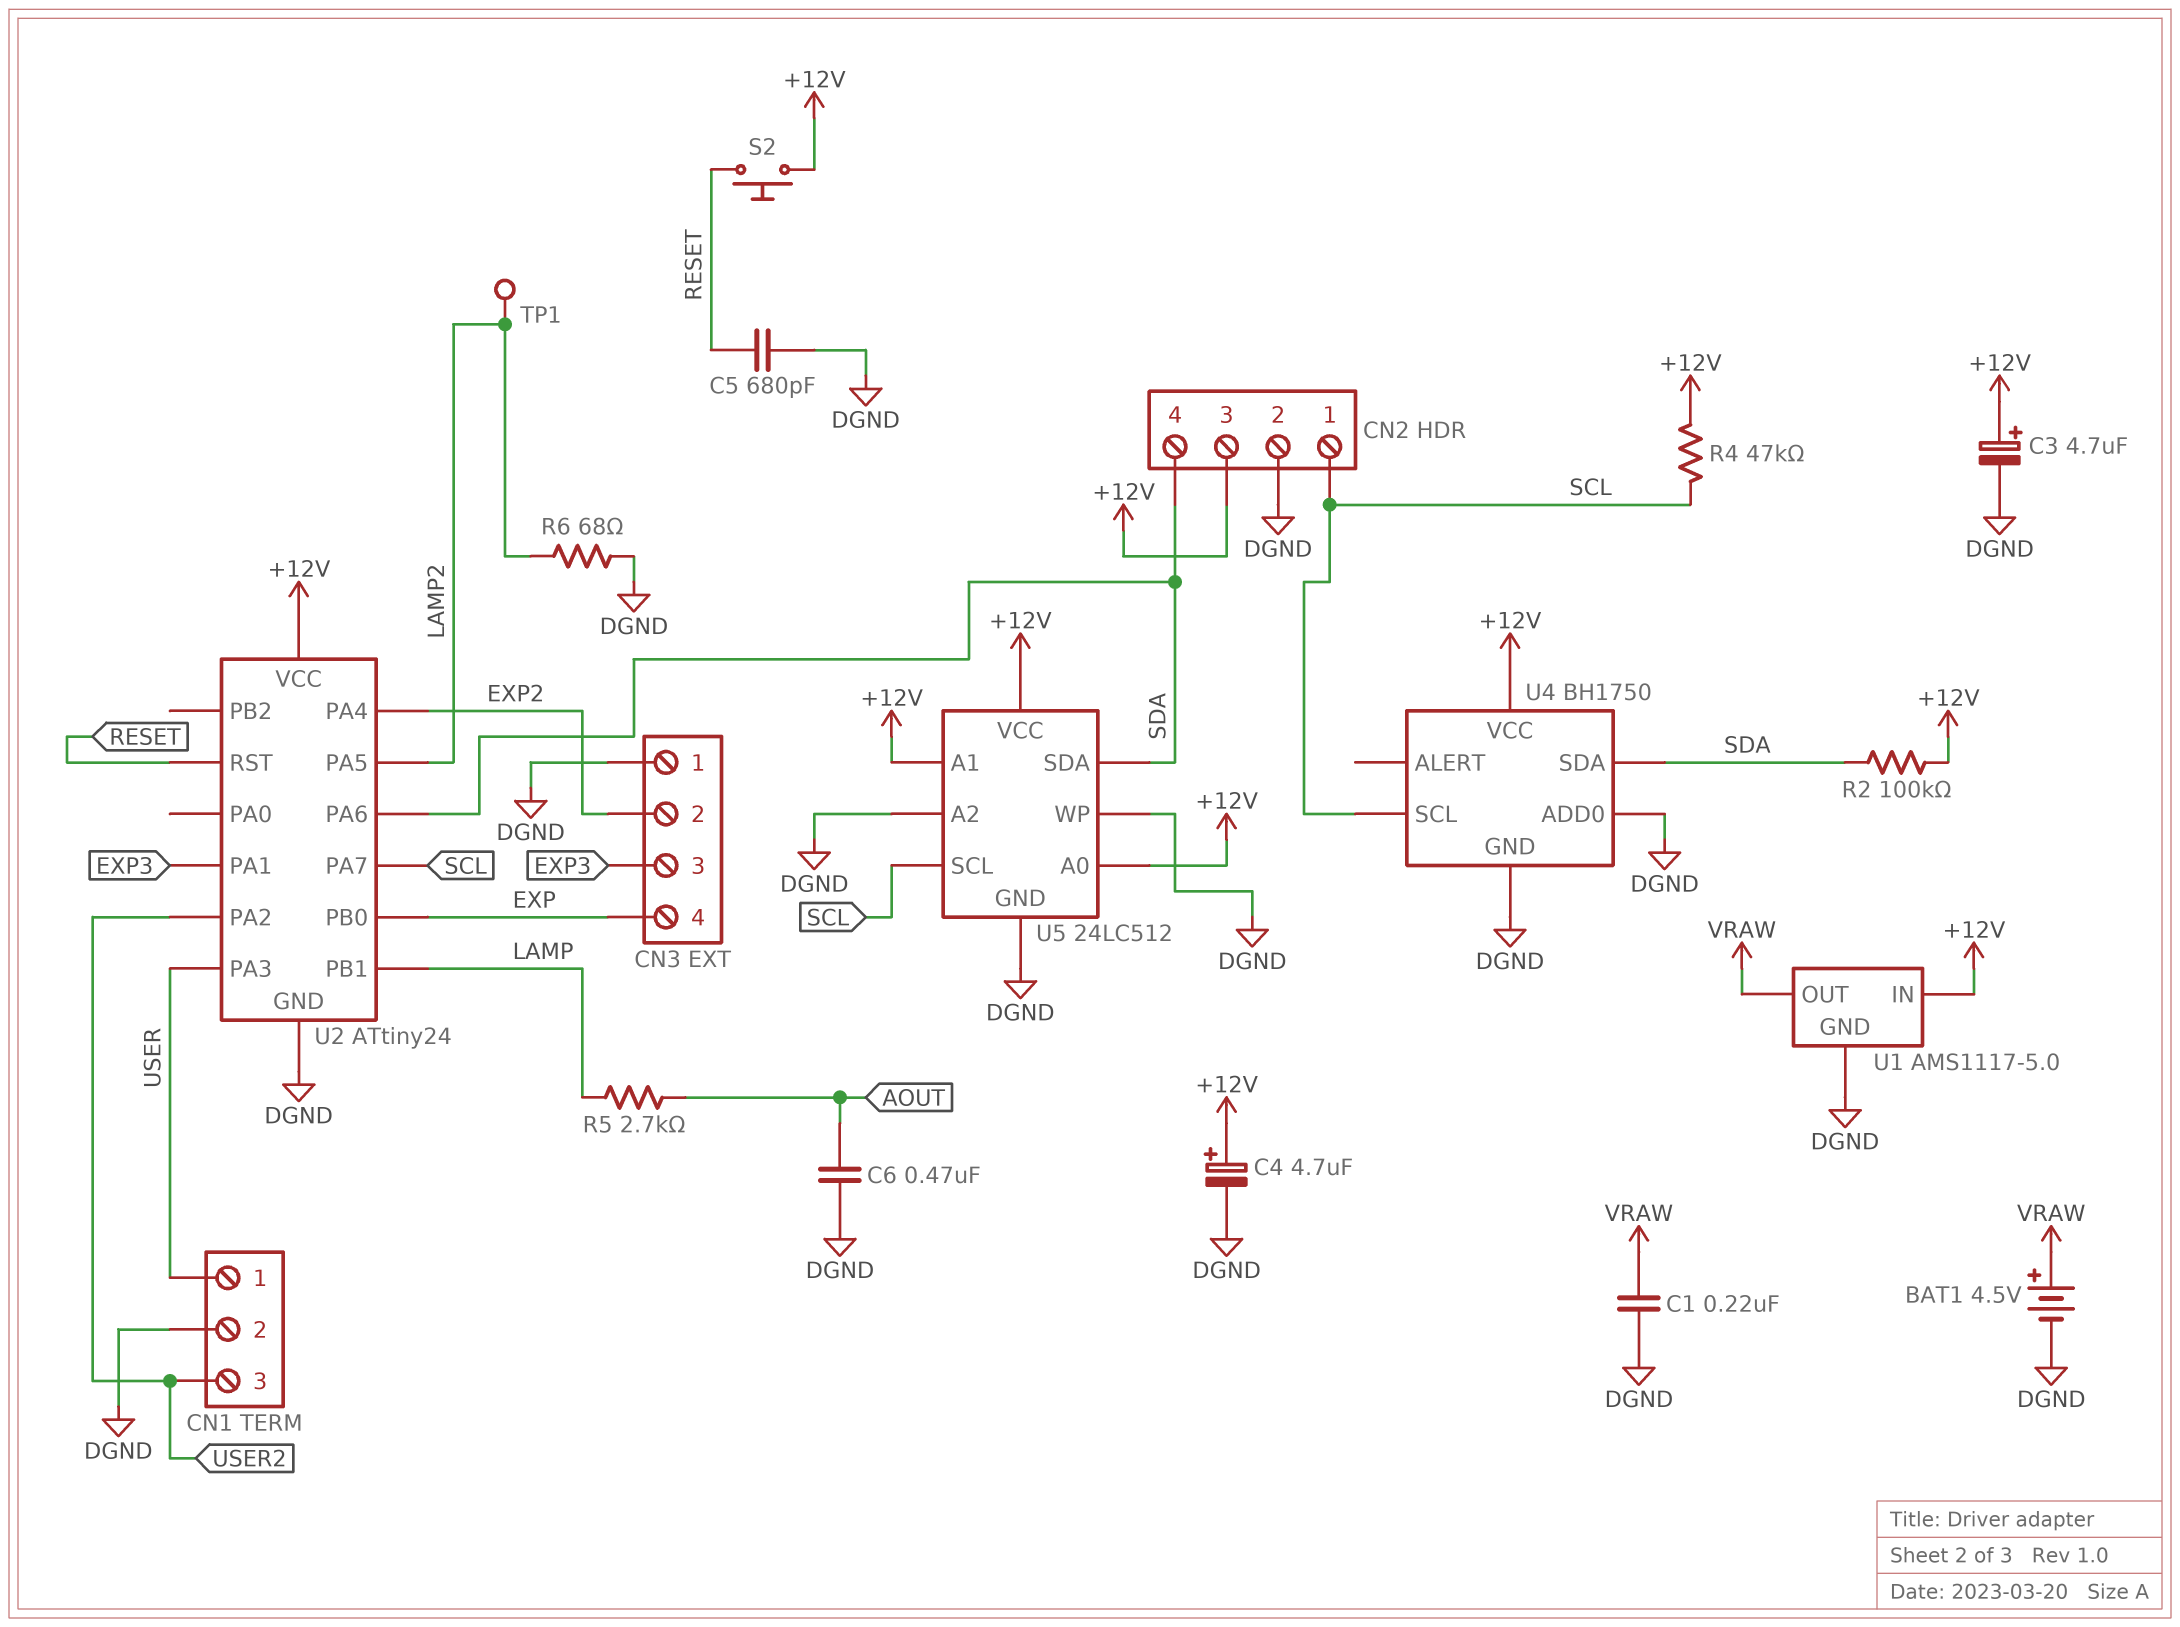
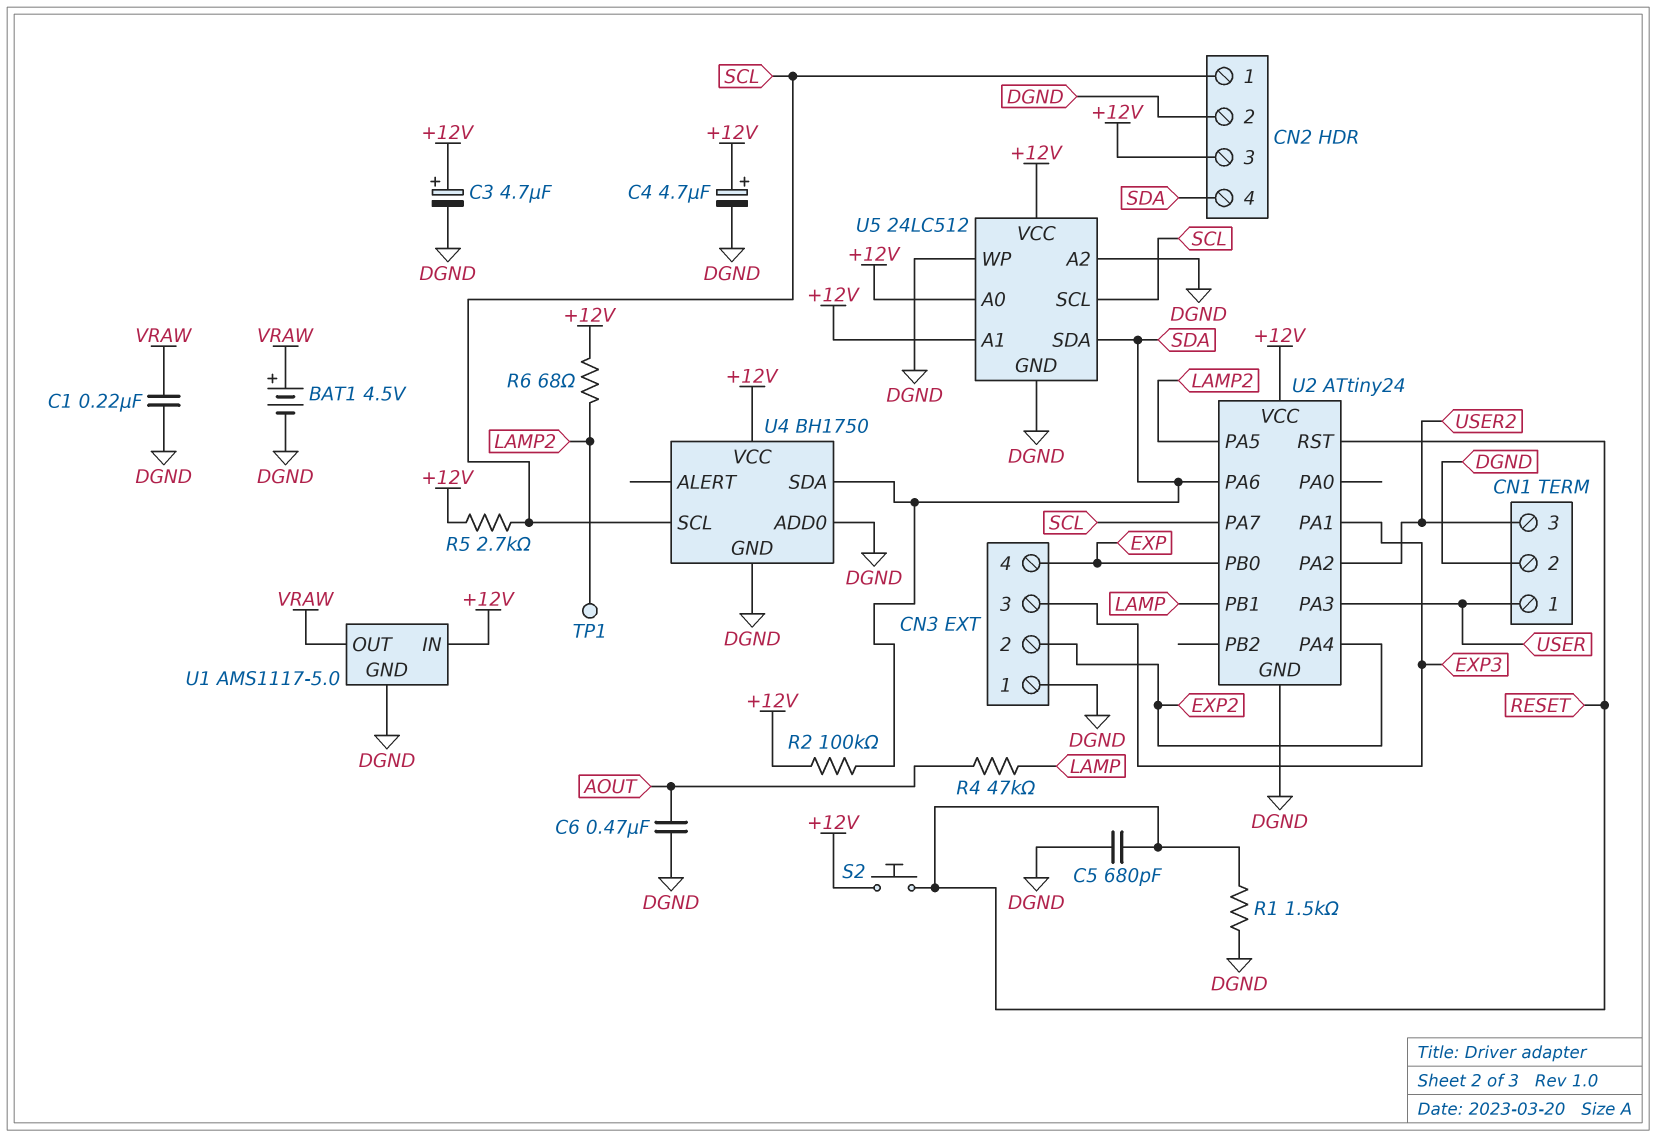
R1: none -> 1.5k (DGND, RESET)
R4: 47k (+12V, SCL) -> 47k (AOUT, LAMP)
R5: 2.7k (AOUT, LAMP) -> 2.7k (+12V, SCL)
R6: 68 (DGND, LAMP2) -> 68 (+12V, LAMP2)

